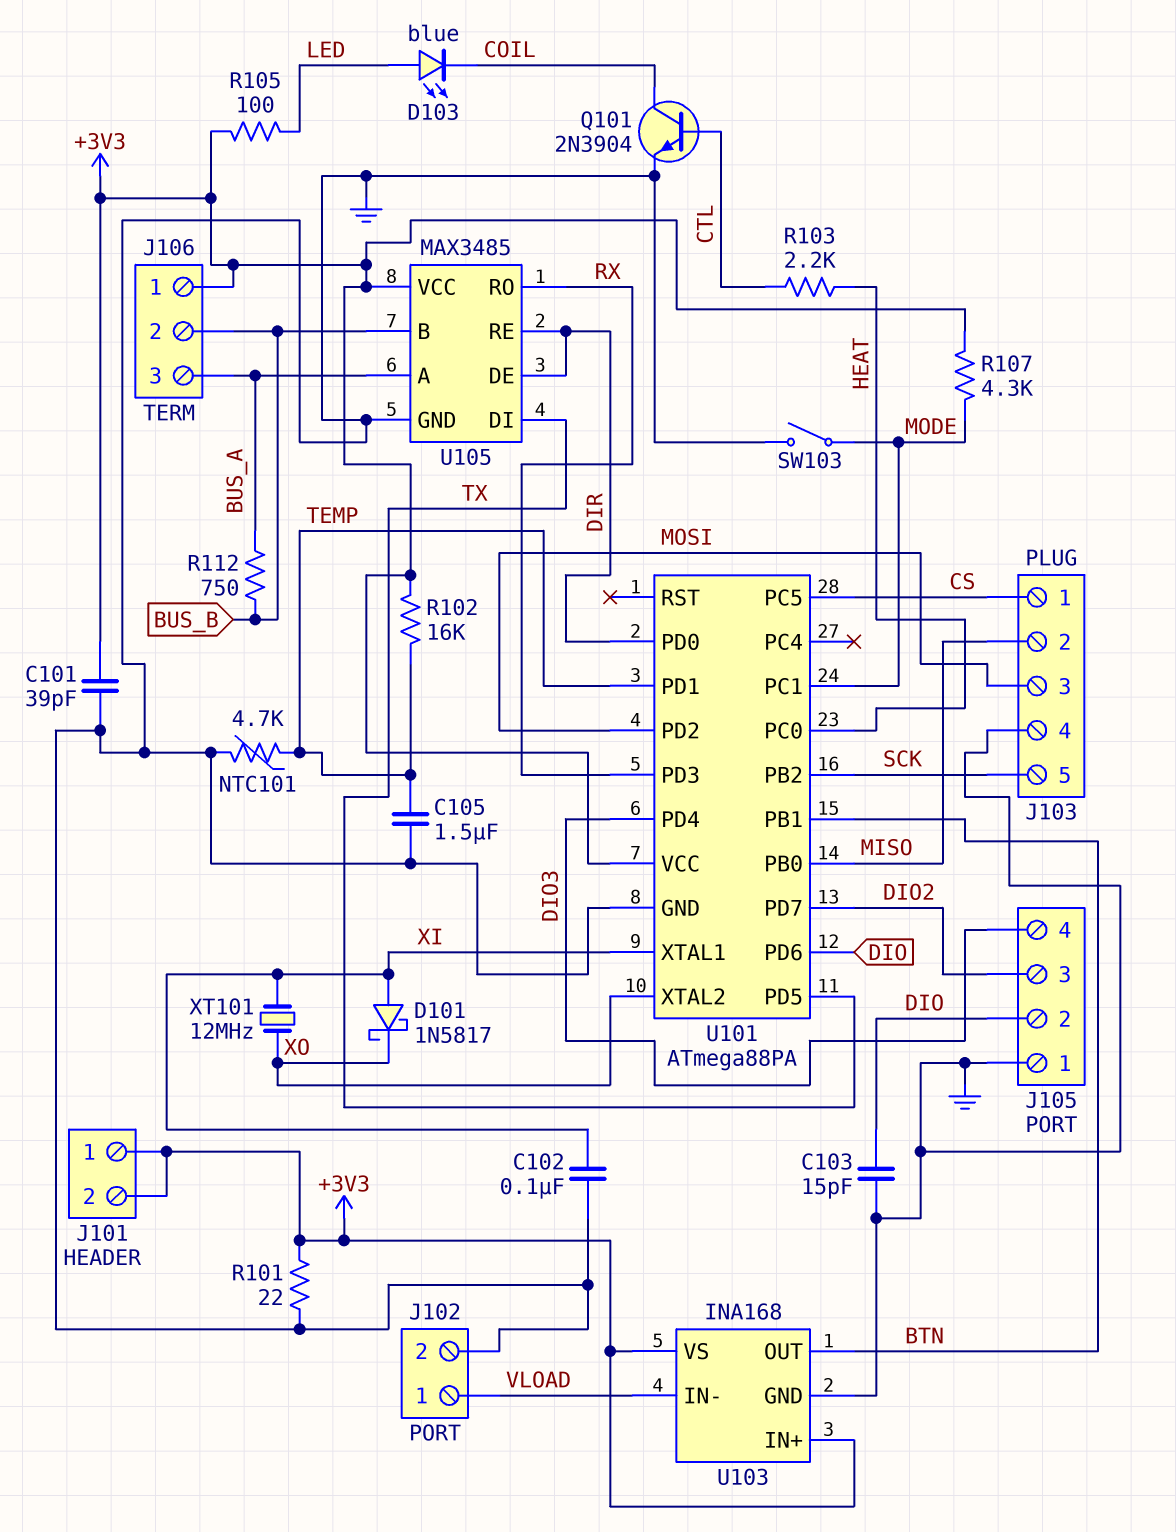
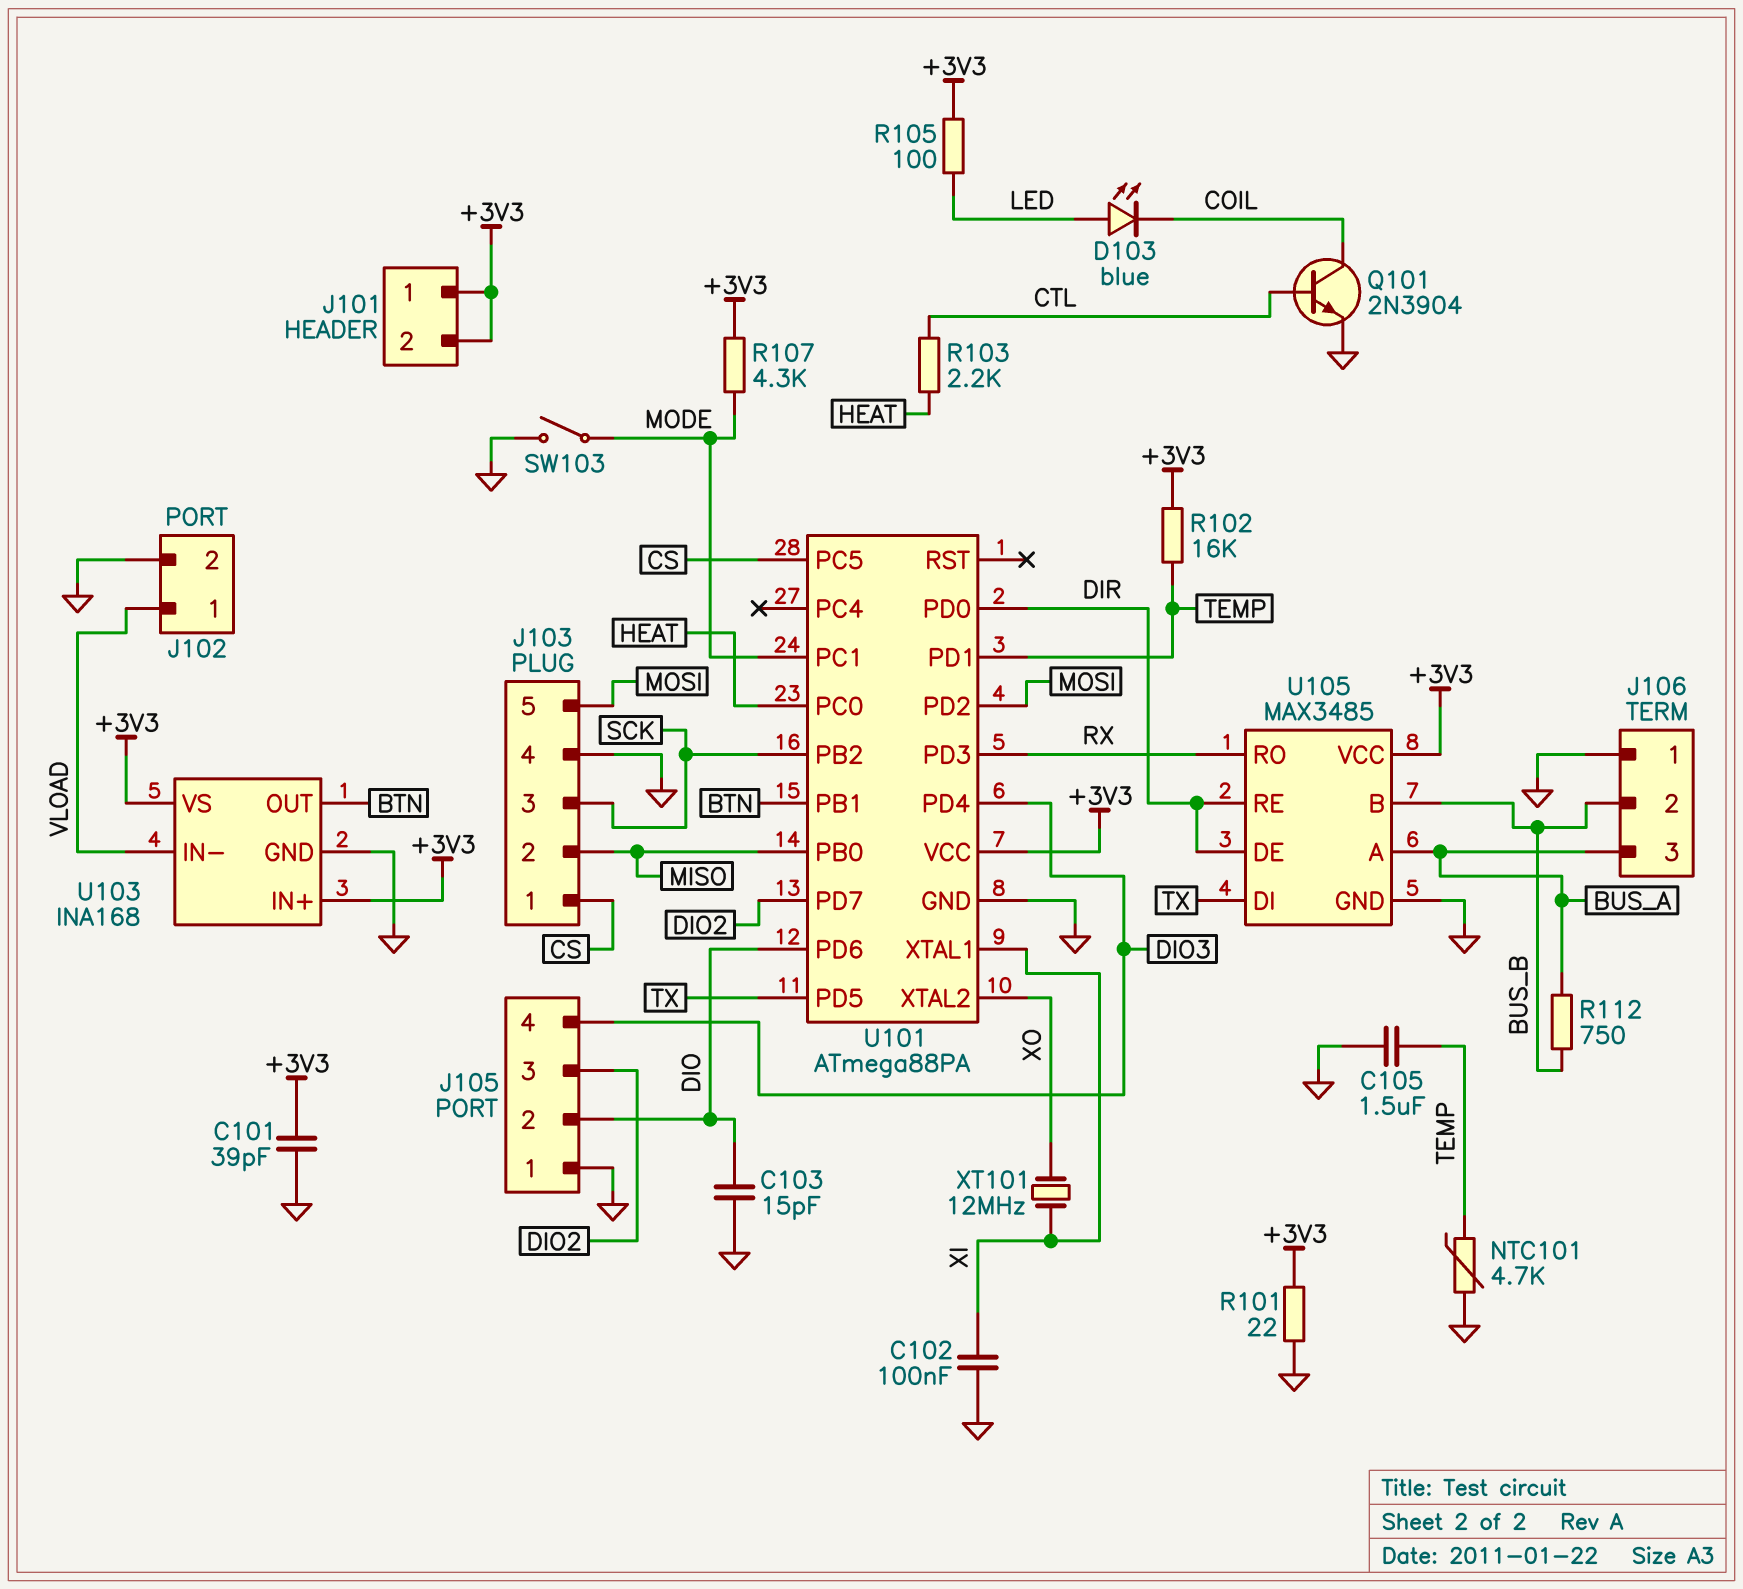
D101: schottky 1N5817 (A XI, K XO) -> none
J103 pin 3: MOSI -> SCK
J103 pin 5: SCK -> MOSI
J106 pin 1: +3V3 -> GND

